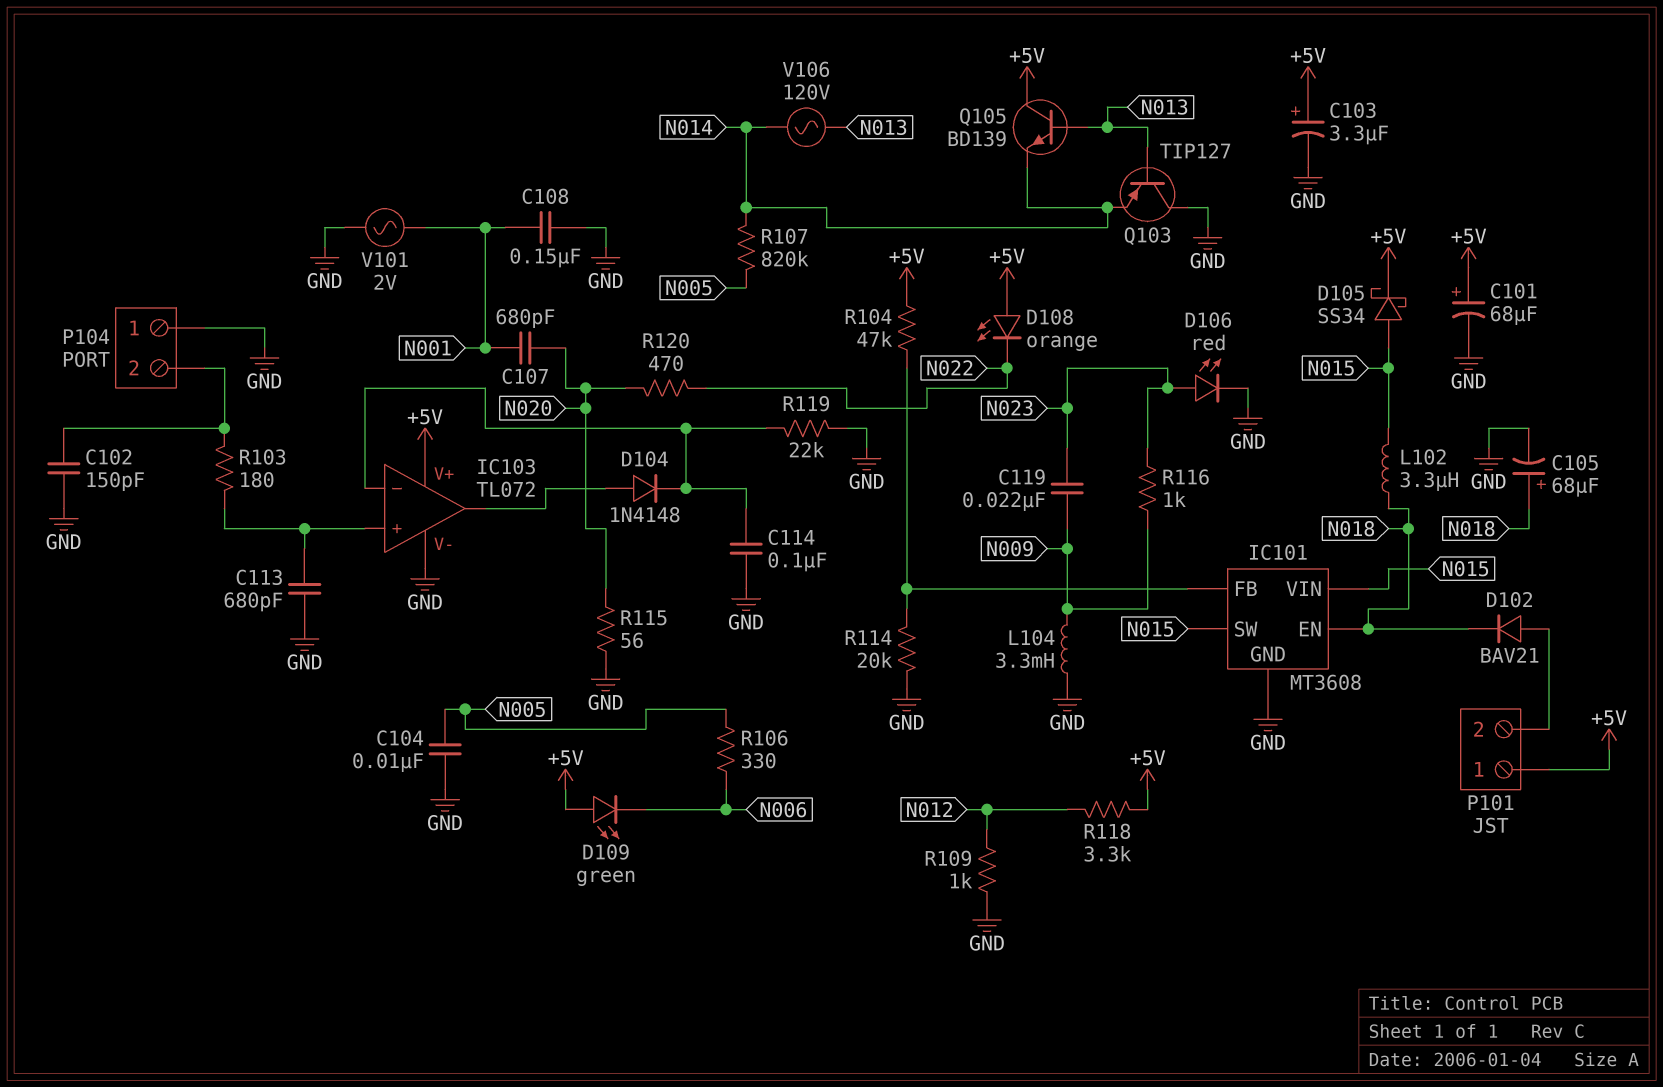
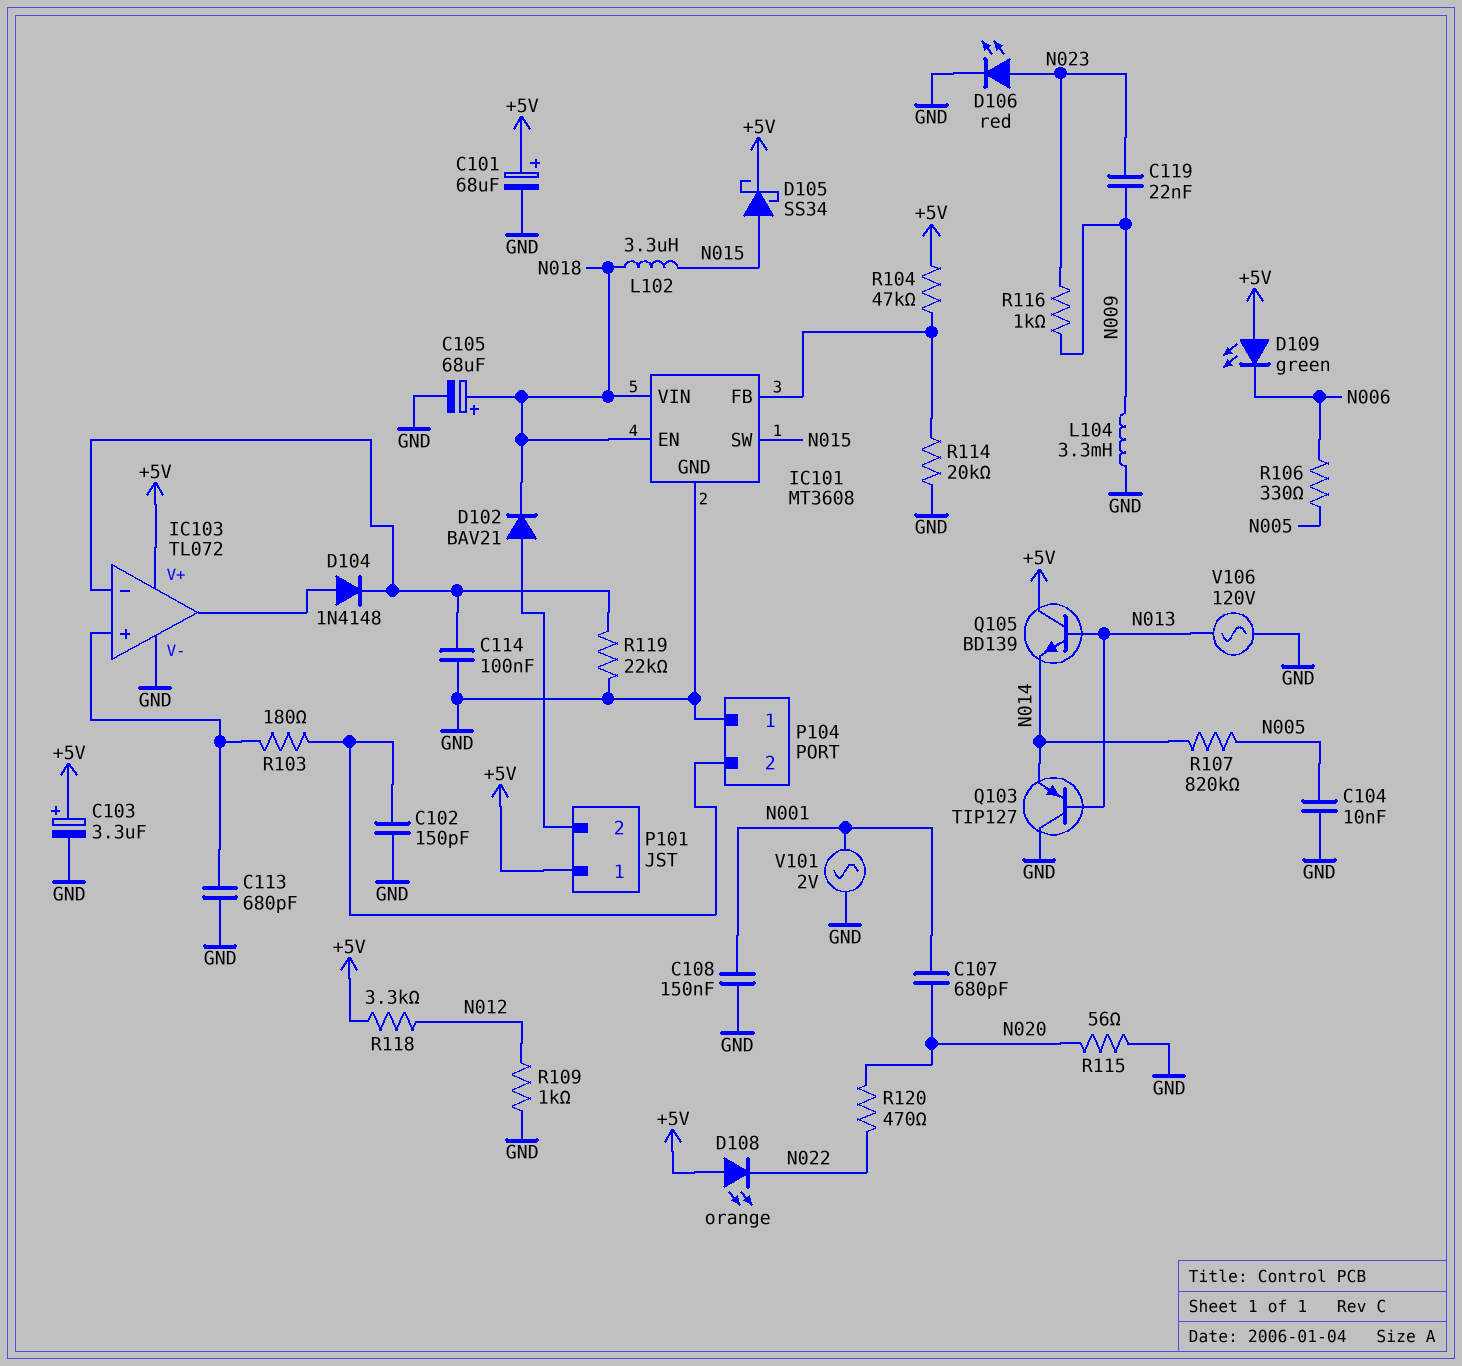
IC101 pin VIN: N015 -> N018
V106: AC 120V (N013, N014) -> AC 120V (GND, N013)

